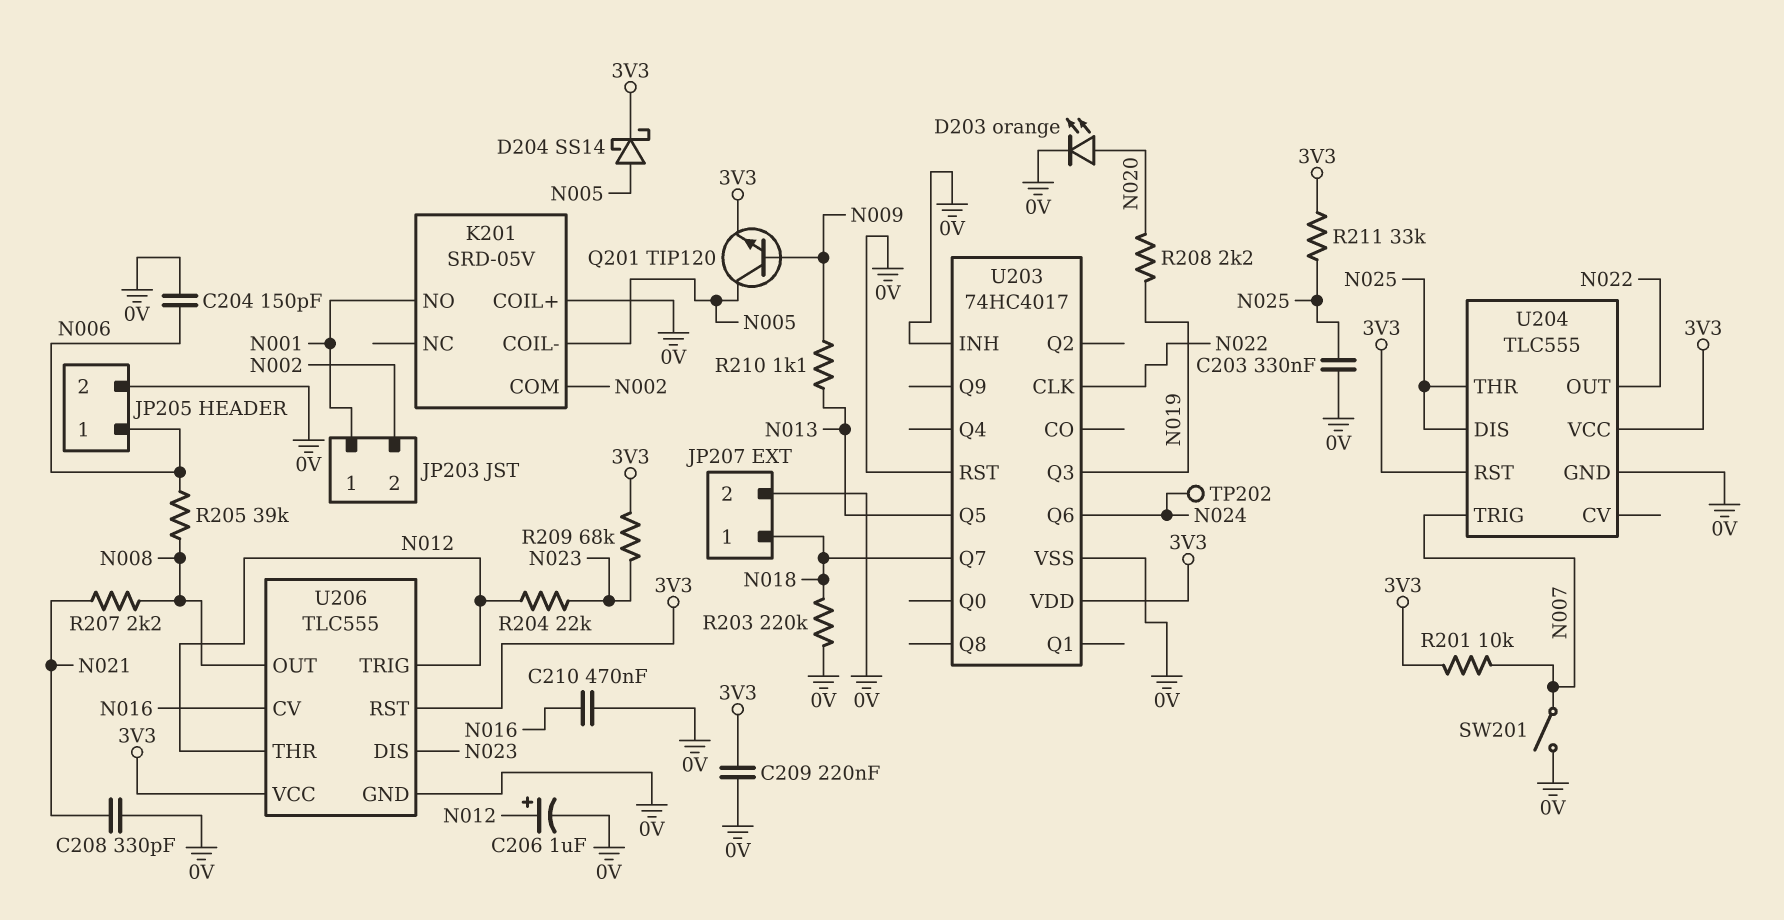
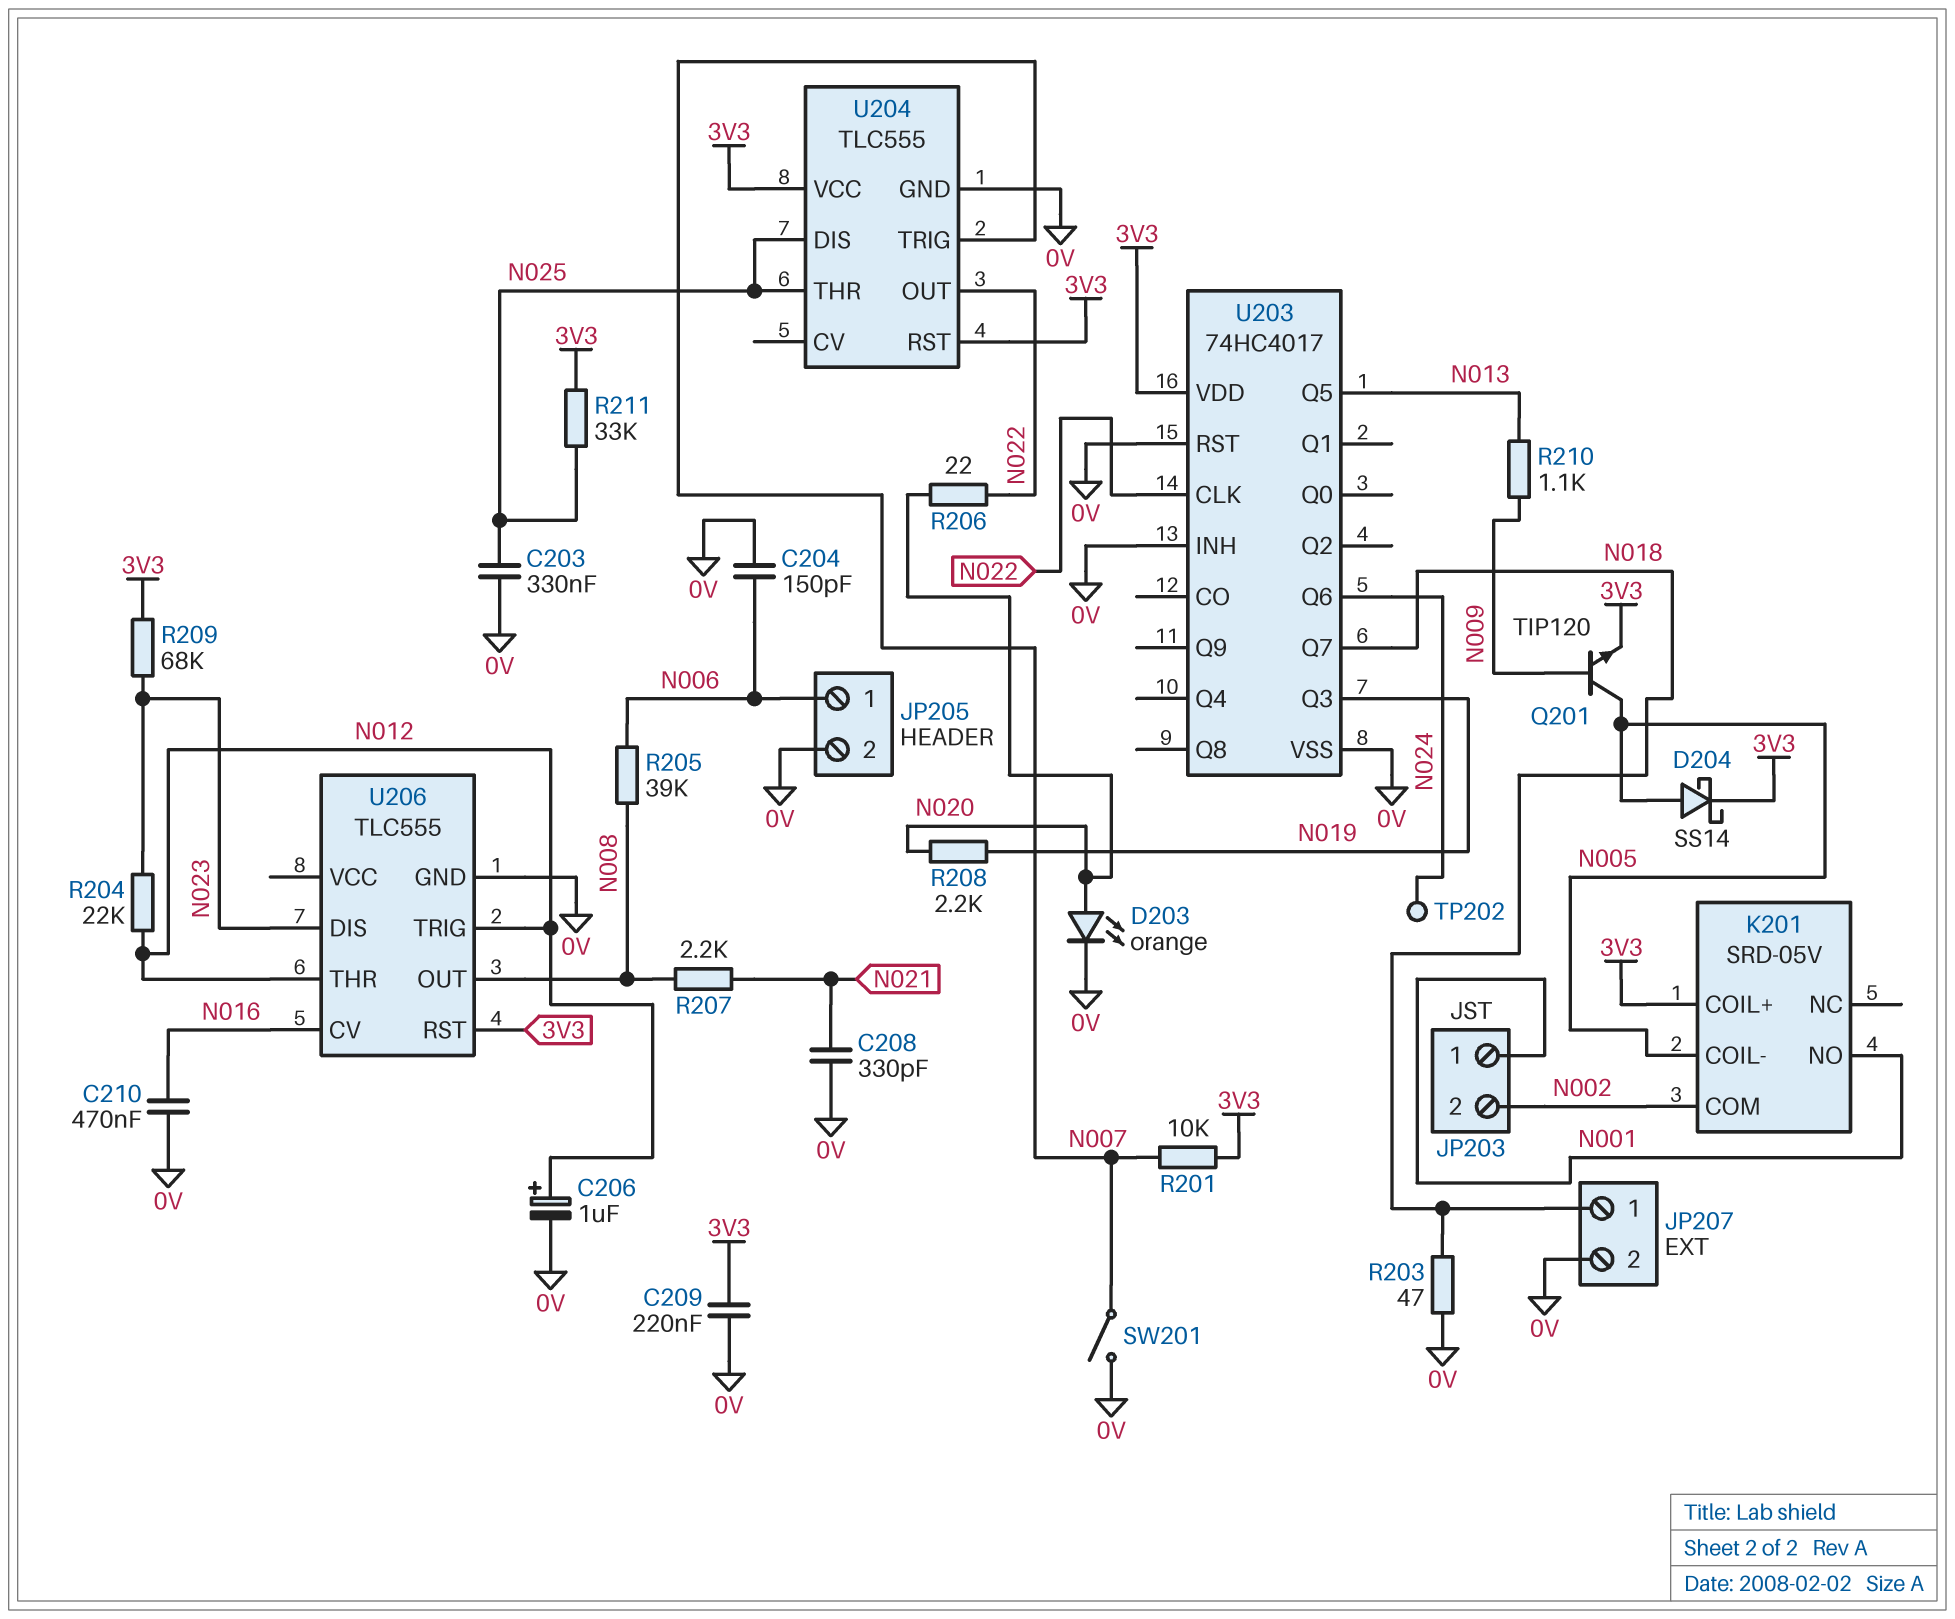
K201 pin COIL+: 0V -> 3V3
R203: 220k (0V, N018) -> 47 (0V, N018)
R206: none -> 22 (N020, N022)
U206 pin VCC: 3V3 -> none

